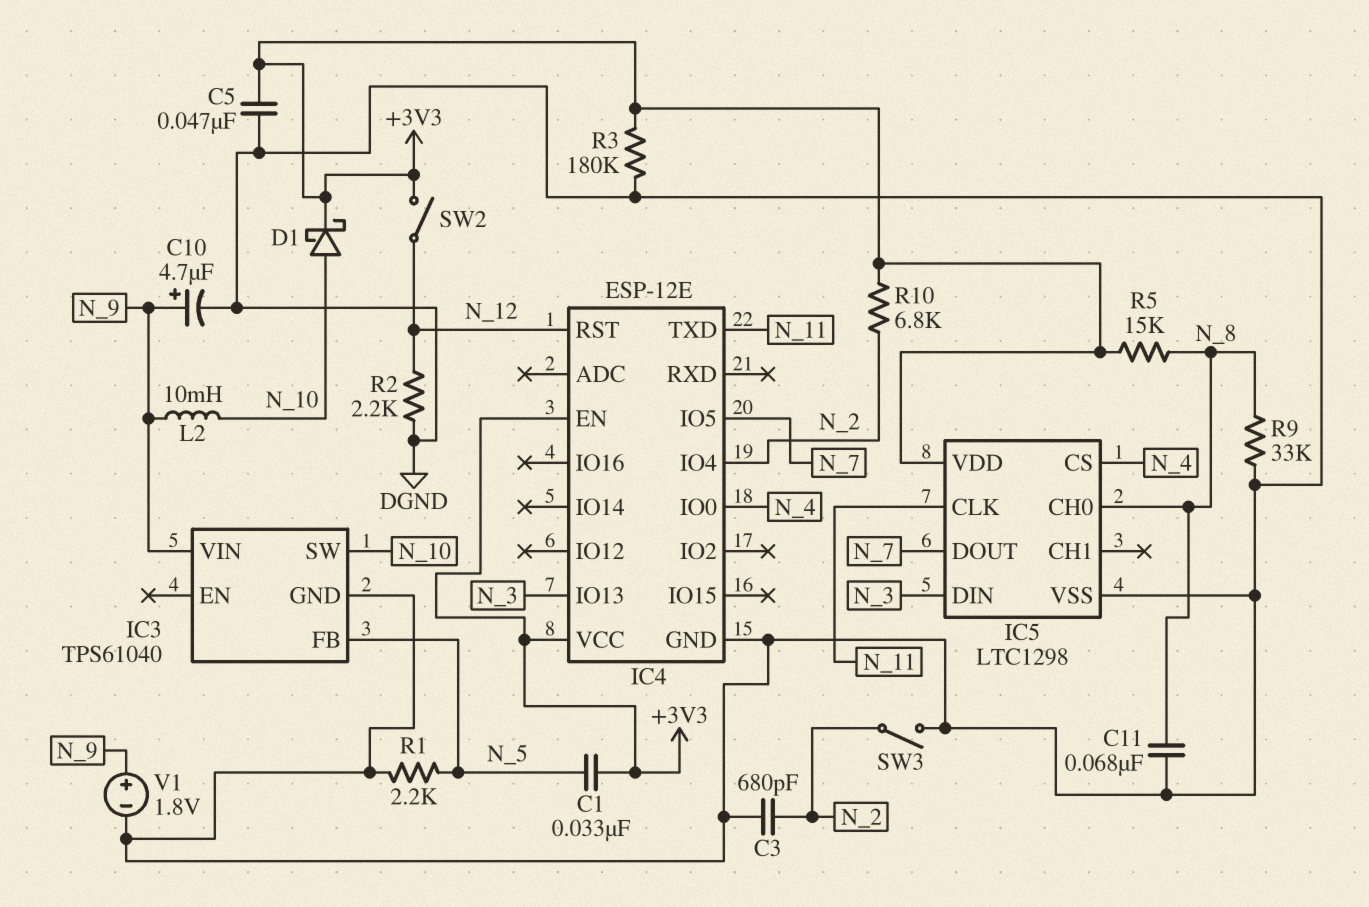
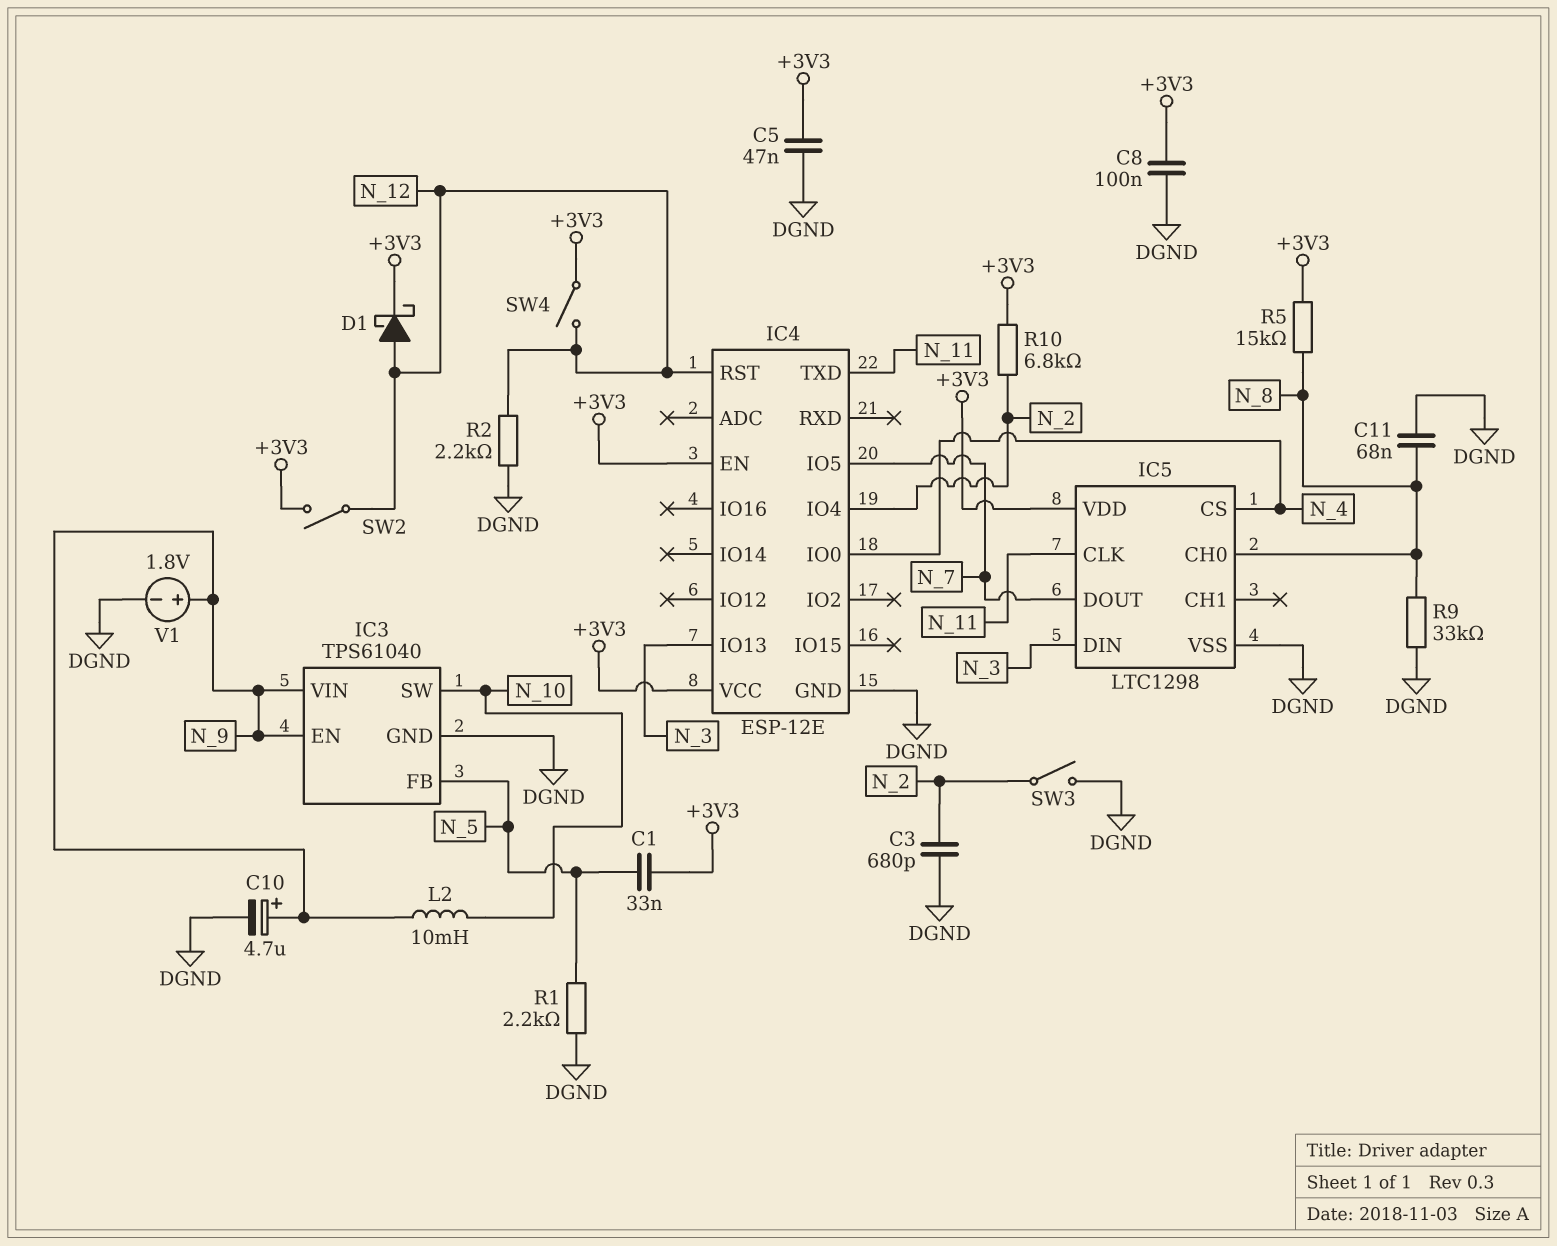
C8: none -> 100nF (+3V3, DGND)
D1: schottky (A N_10, K +3V3) -> schottky (A N_12, K +3V3)
IC3 pin EN: none -> N_9
R3: 180k (+3V3, DGND) -> none
SW4: none -> switch (+3V3, N_12)

